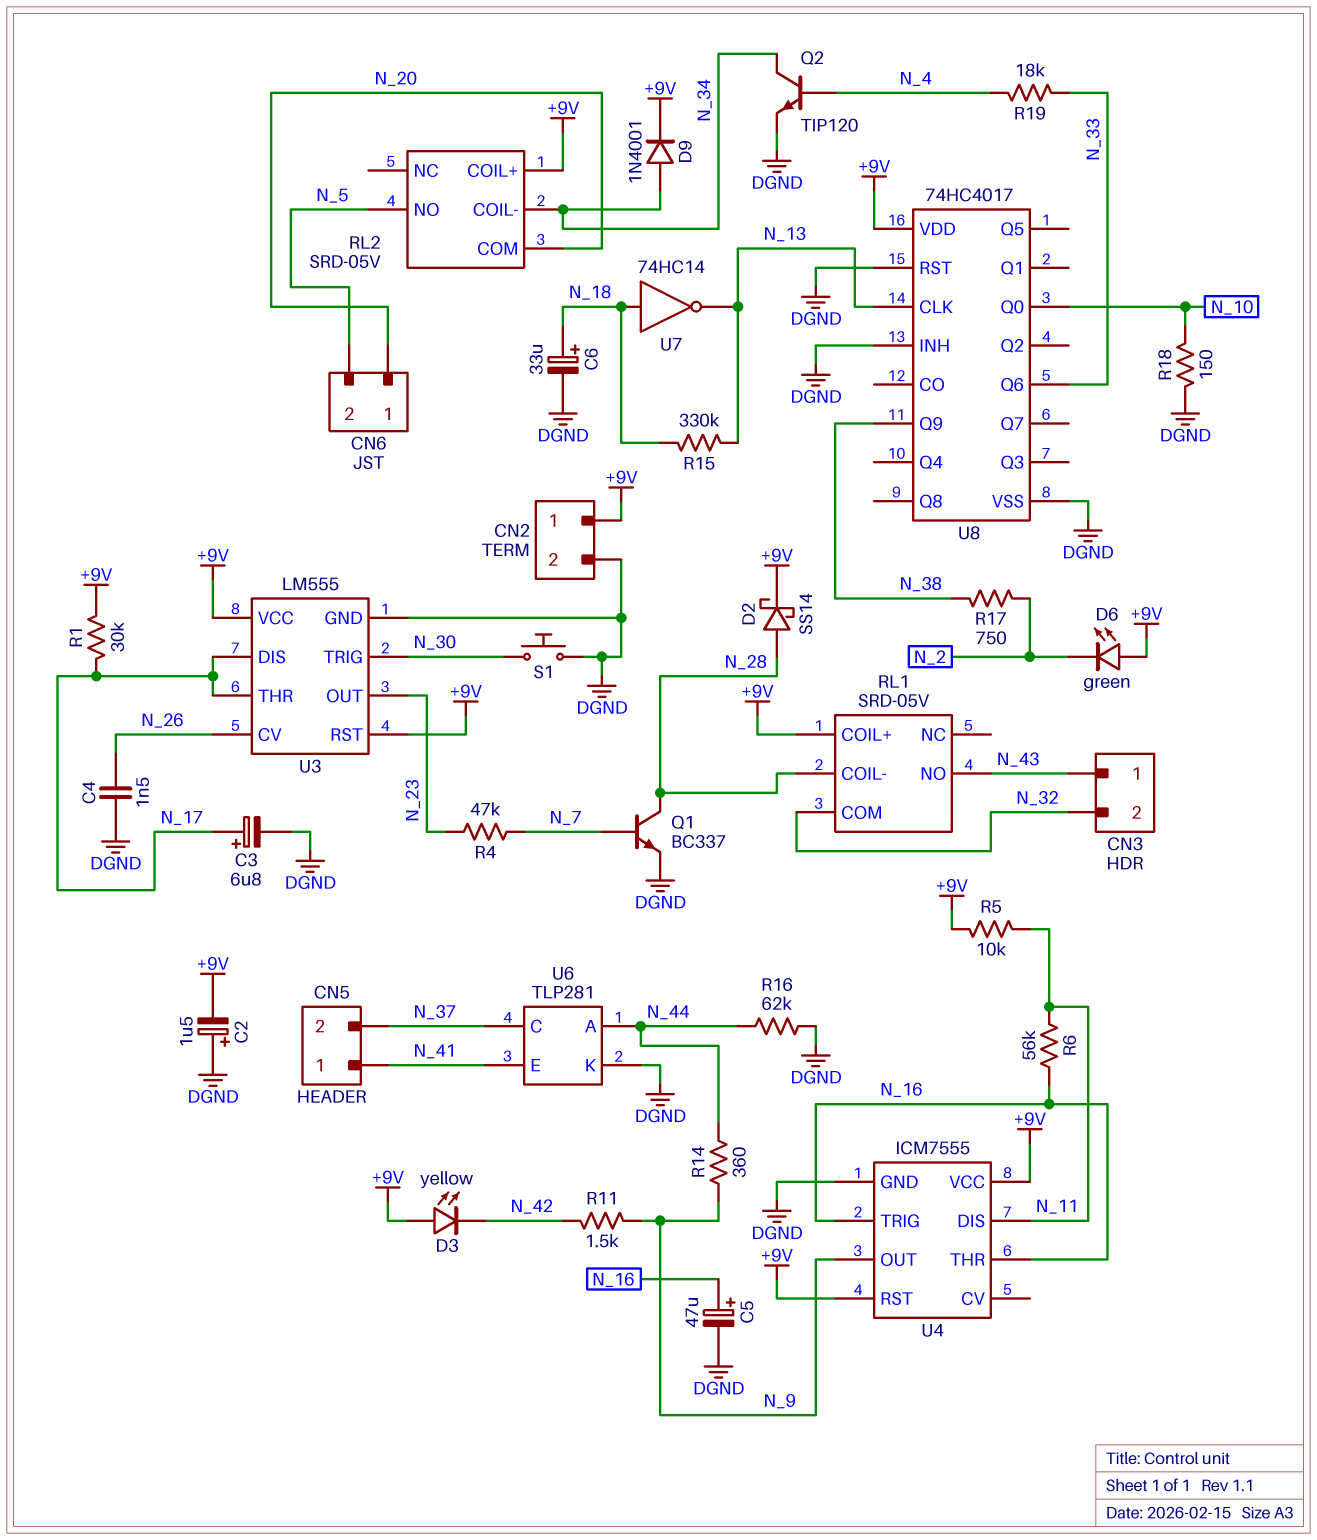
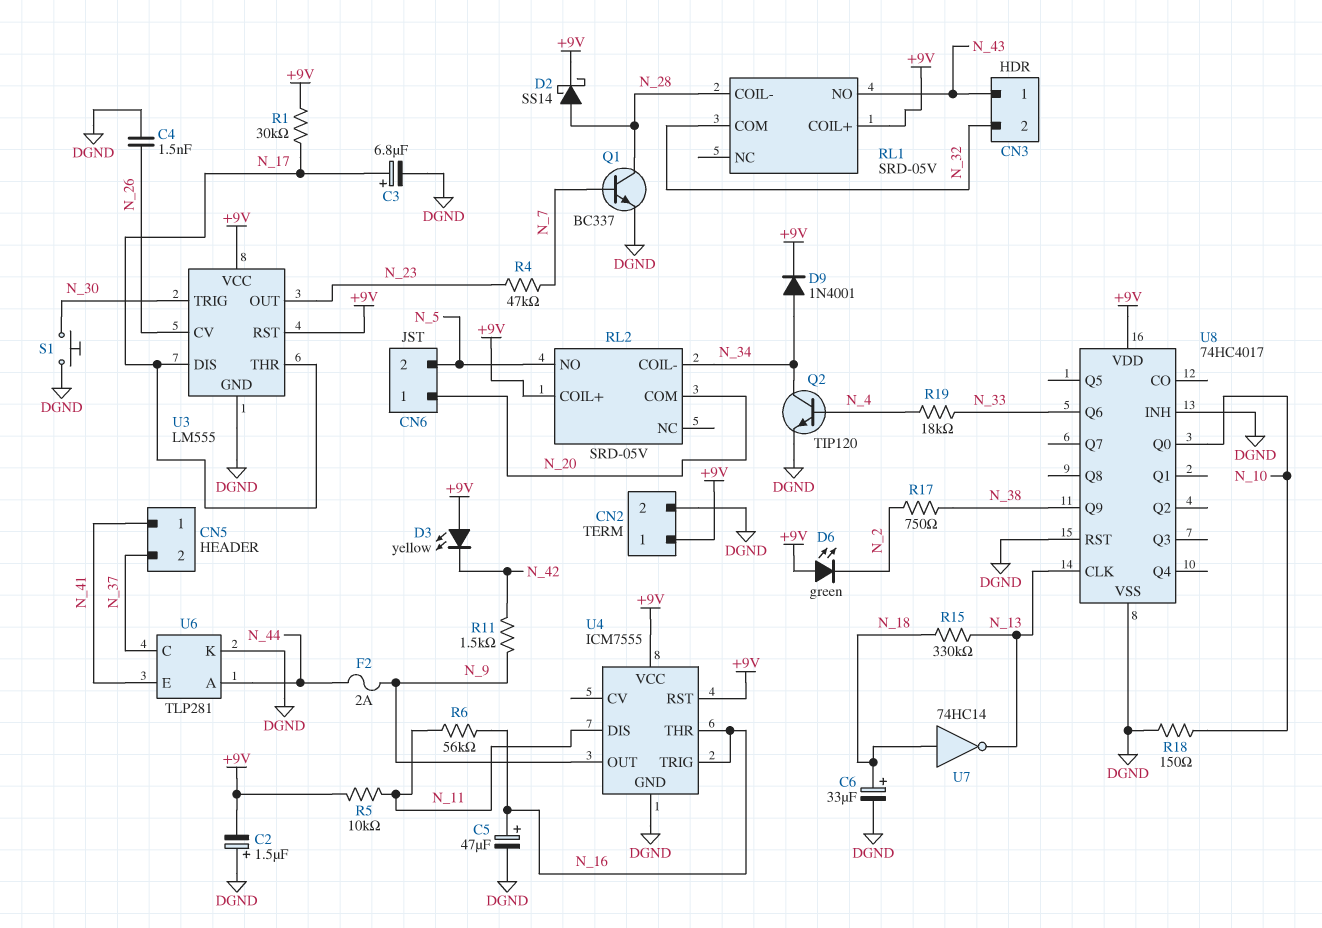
F2: none -> 2A (N_9, N_44)
R14: 360 (N_9, N_44) -> none
R16: 62k (DGND, N_44) -> none

